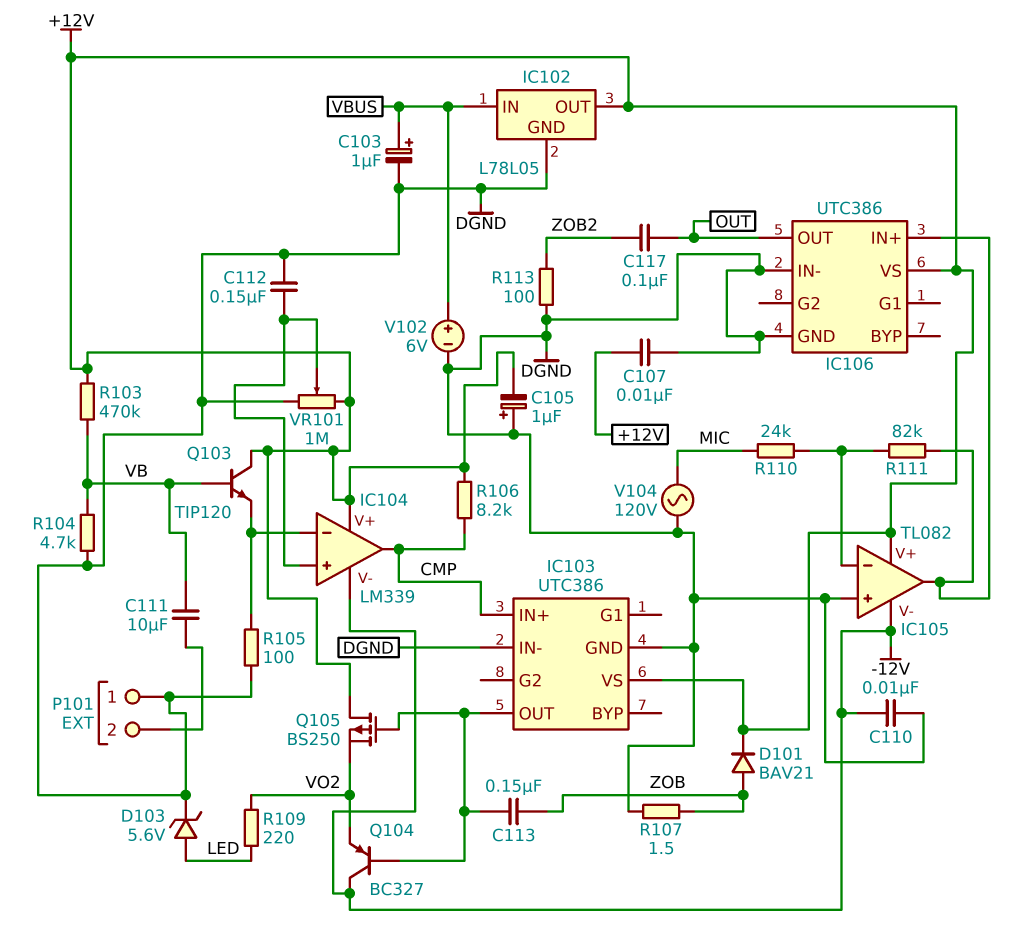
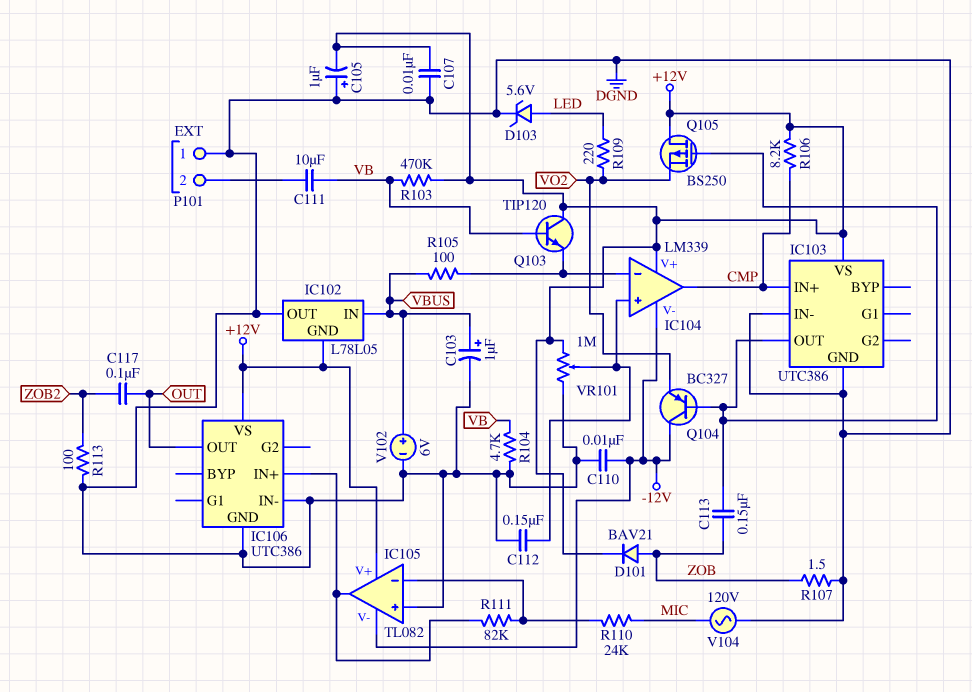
IC102 pin GND: DGND -> +12V
IC102 pin OUT: +12V -> DGND
R105: 100 (DGND, IC104/in-) -> 100 (IC104/in-, VBUS)

